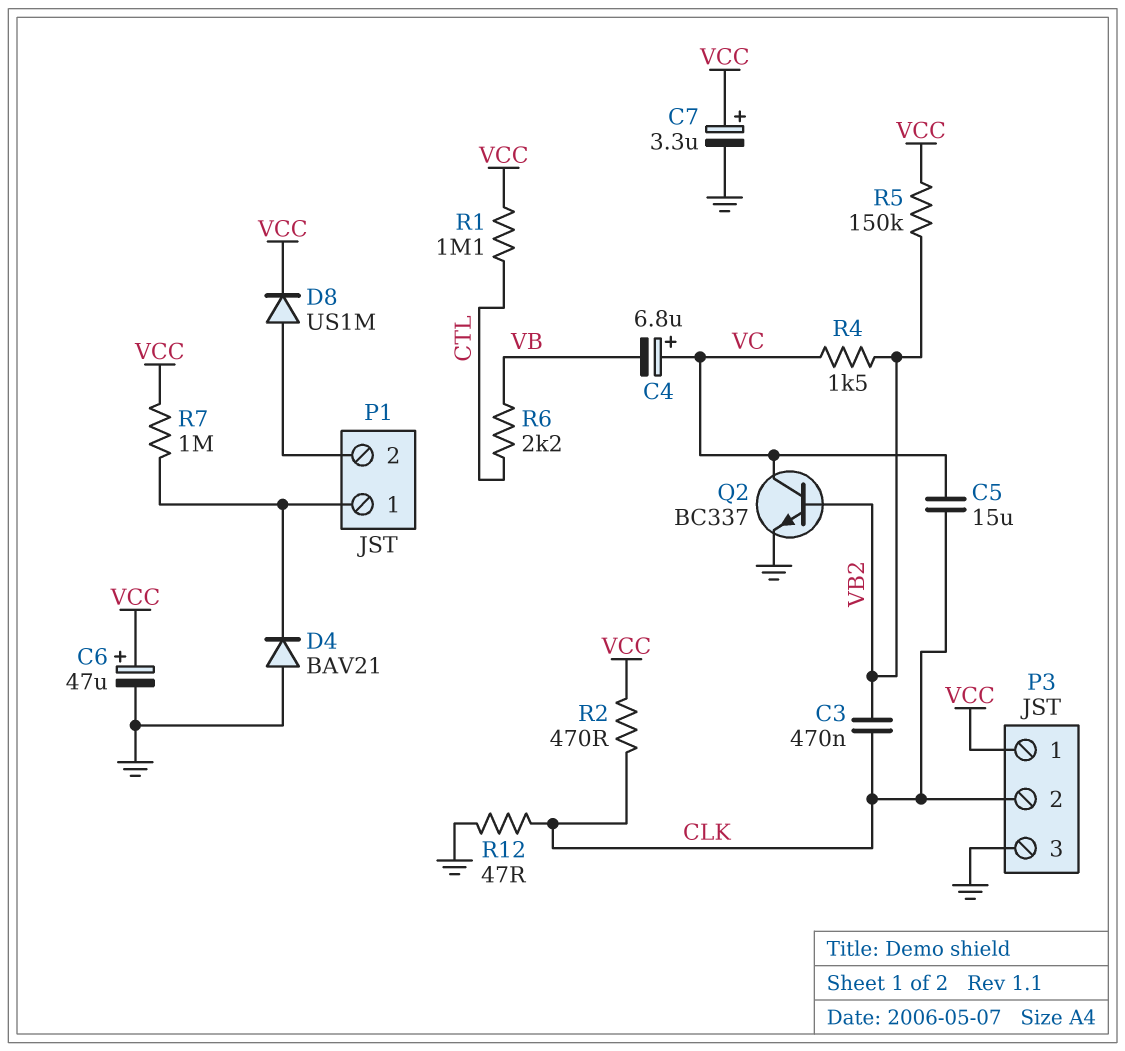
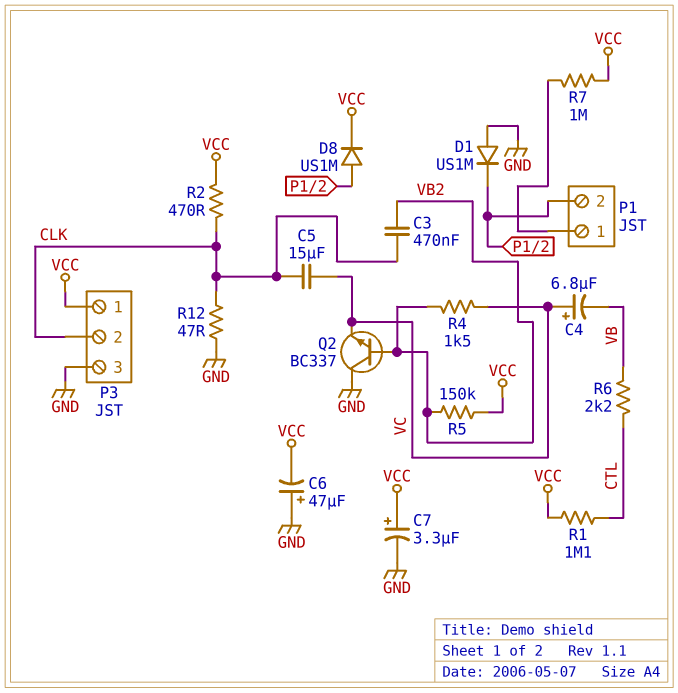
C6: 47uF (plus VCC, minus GND) -> 47uF (plus GND, minus VCC)
D1: none -> diode US1M (A GND, K P1/2)
D4: diode BAV21 (A GND, K P1/1) -> none
Q2: NPN BC337 (B VB2, C VC, E GND) -> NPN BC337 (B VB2, C GND, E VC)

